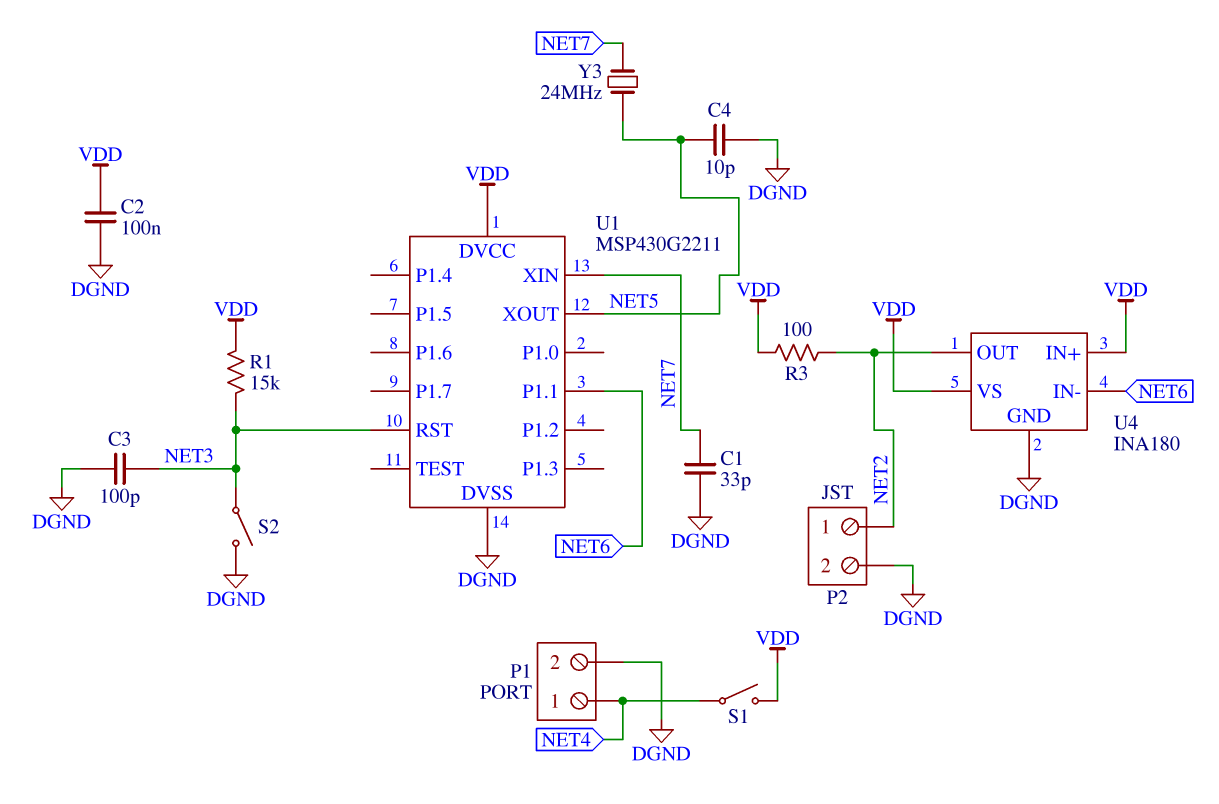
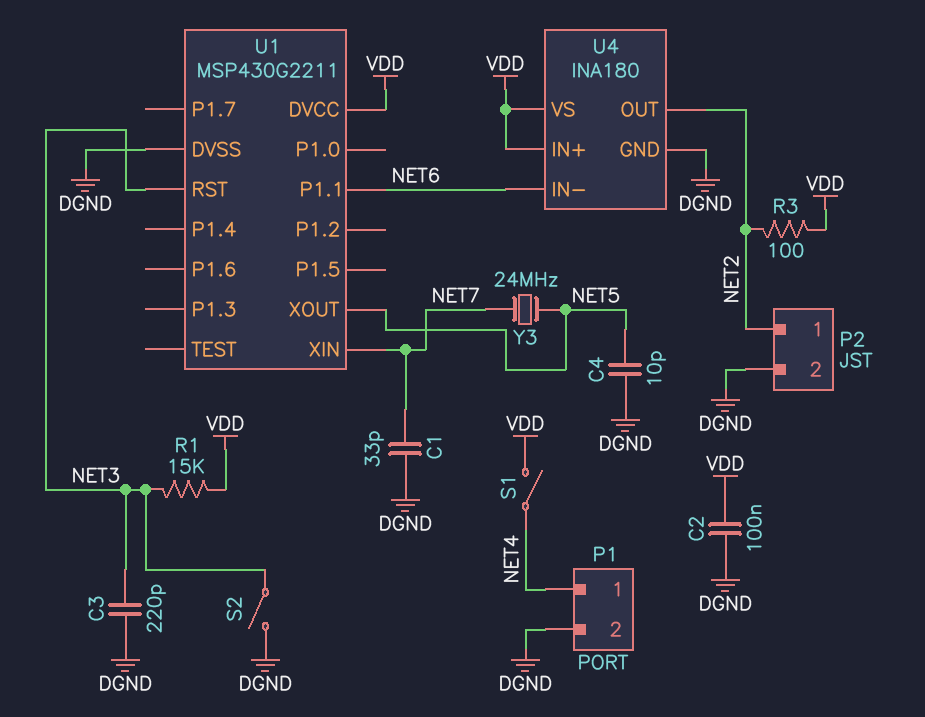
C3: 100pF (DGND, NET3) -> 220pF (DGND, NET3)

